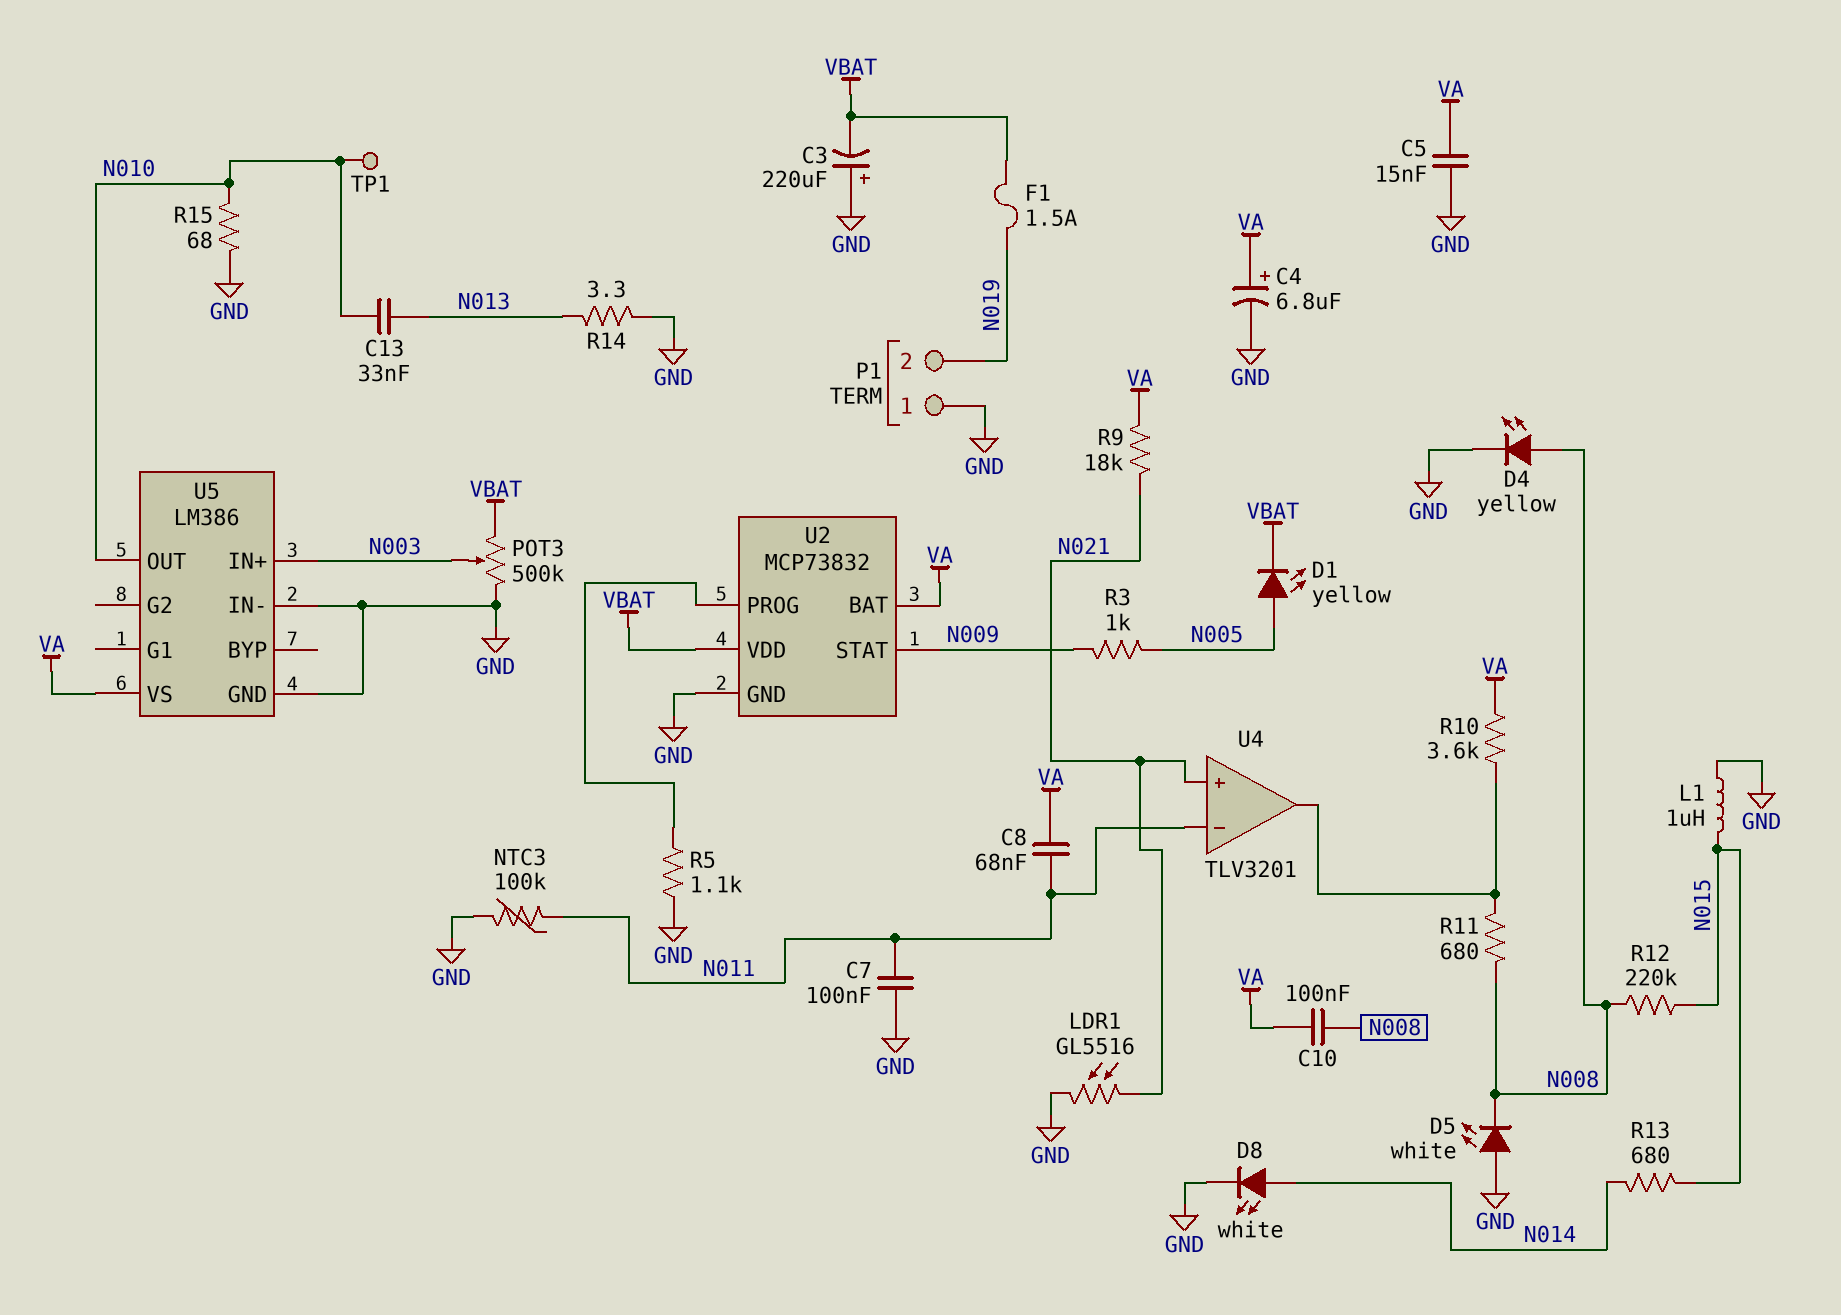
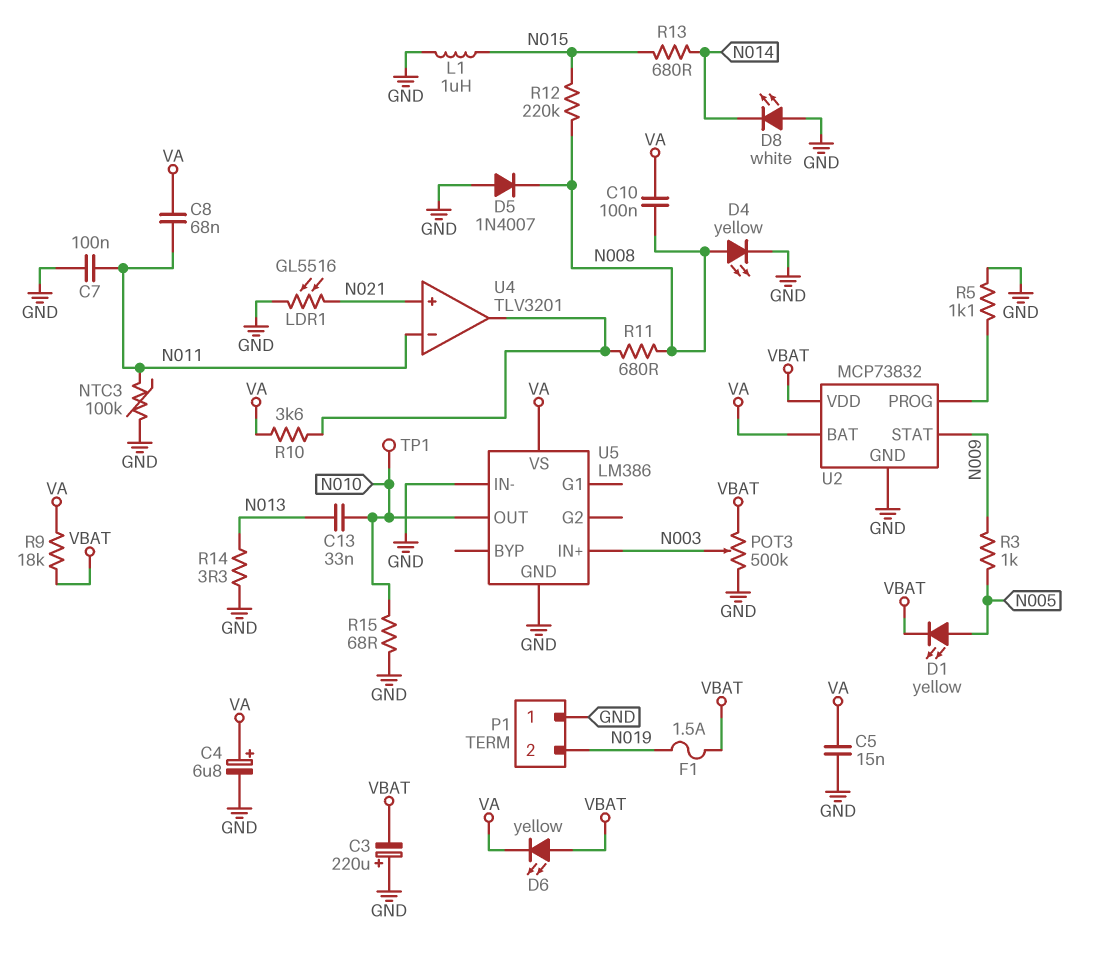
D5: LED white (A GND, K N008) -> diode 1N4007 (A GND, K N008)
D6: none -> LED yellow (A VBAT, K VA)
D8: LED white (A N014, K GND) -> LED white (A GND, K N014)
R9: 18k (N021, VA) -> 18k (VA, VBAT)

